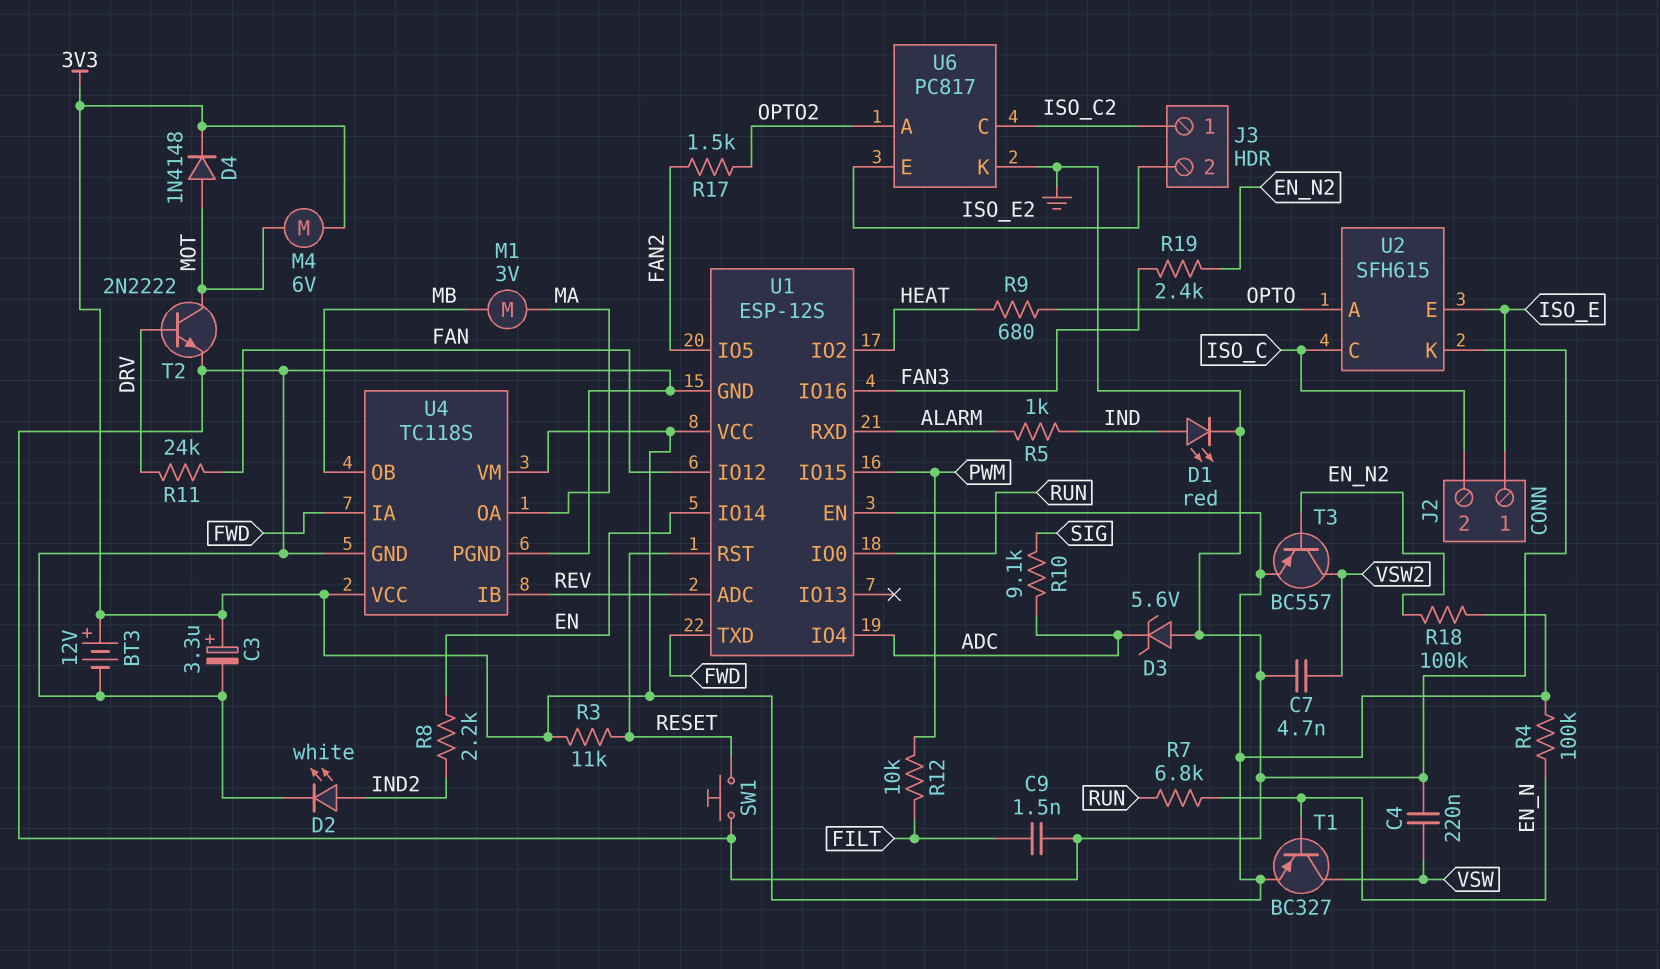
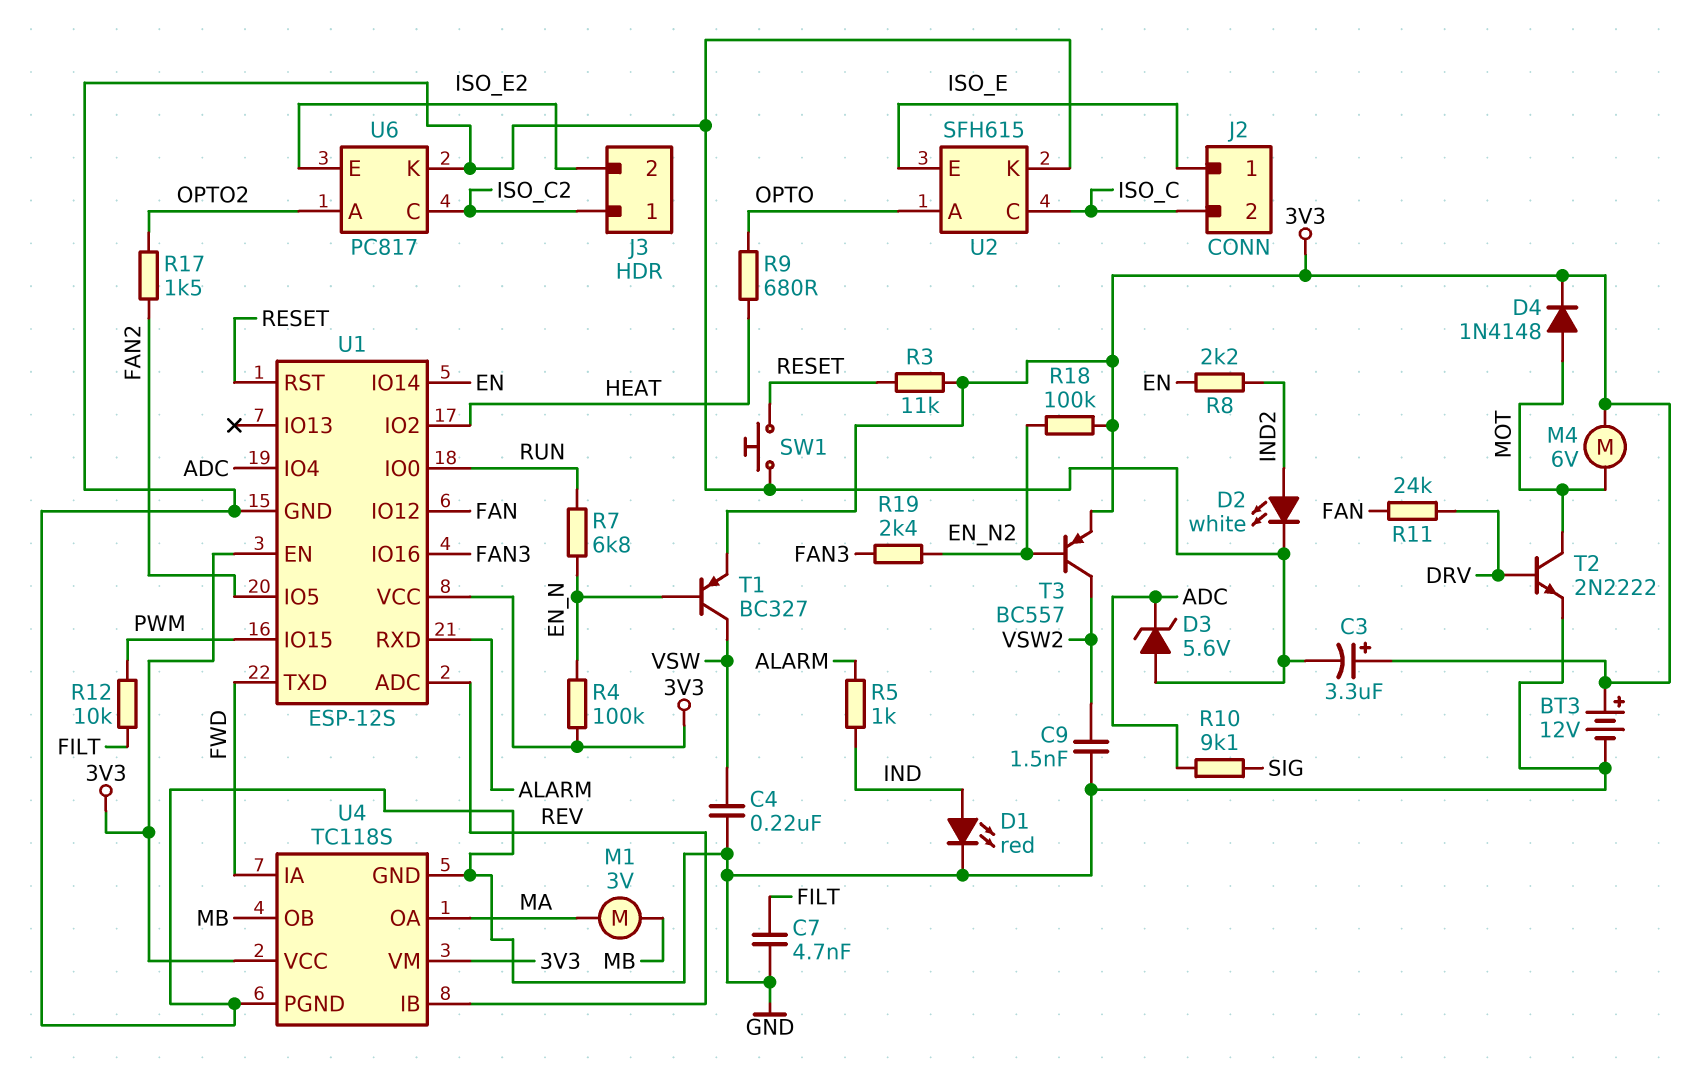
C7: 4.7nF (GND, VSW2) -> 4.7nF (FILT, GND)
C9: 1.5nF (FILT, GND) -> 1.5nF (GND, VSW2)

